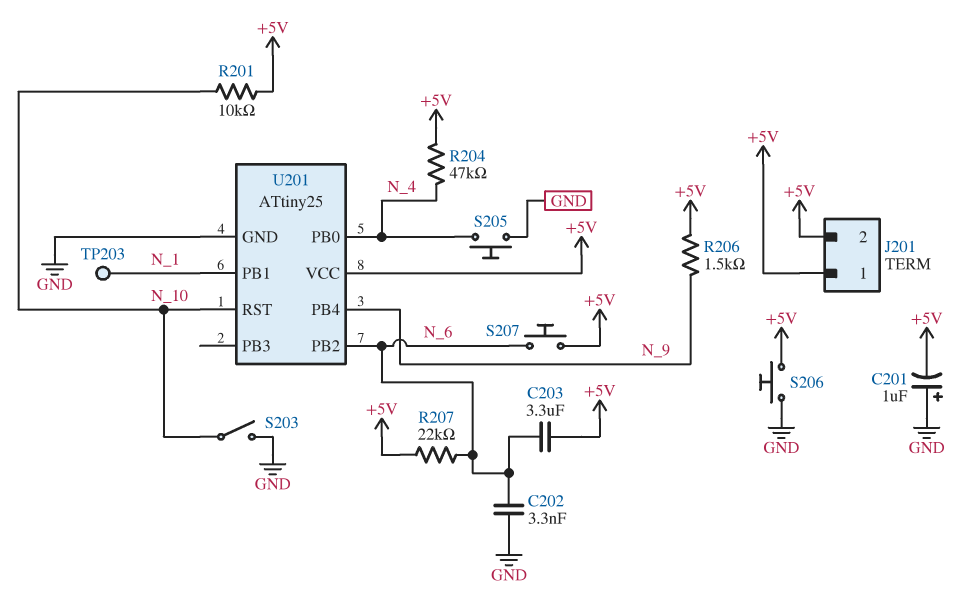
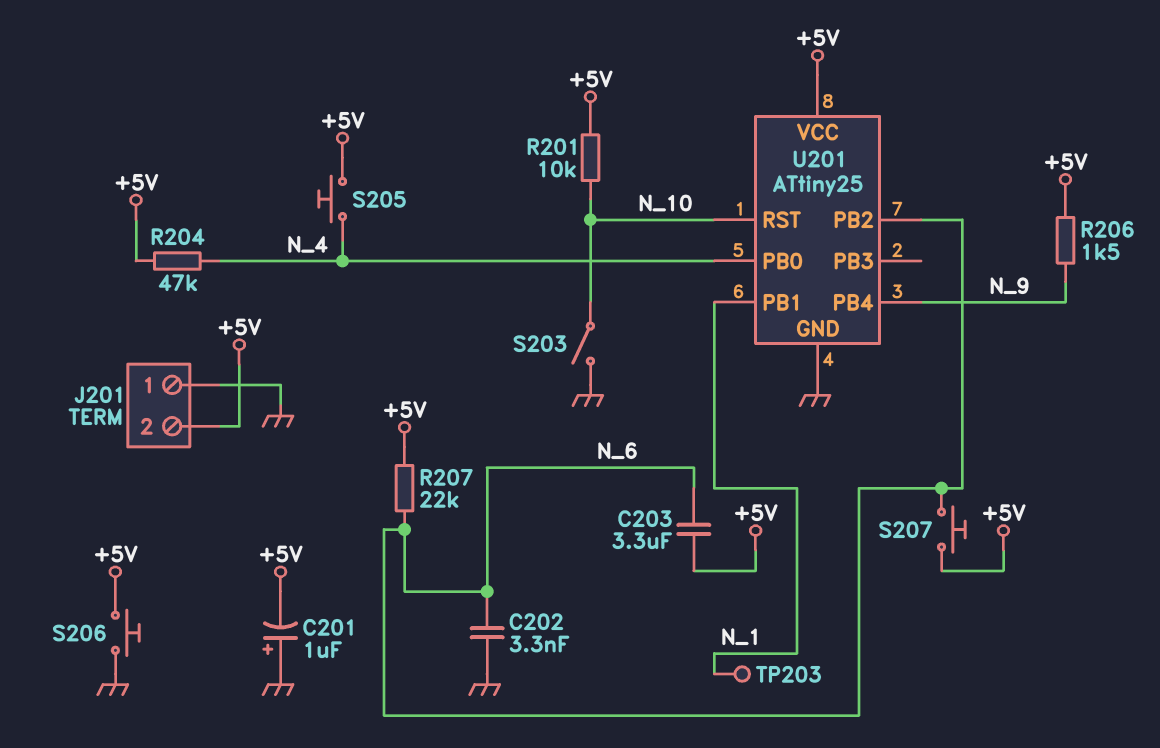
J201 pin 1: +5V -> GND
S205: button (GND, N_4) -> button (+5V, N_4)

